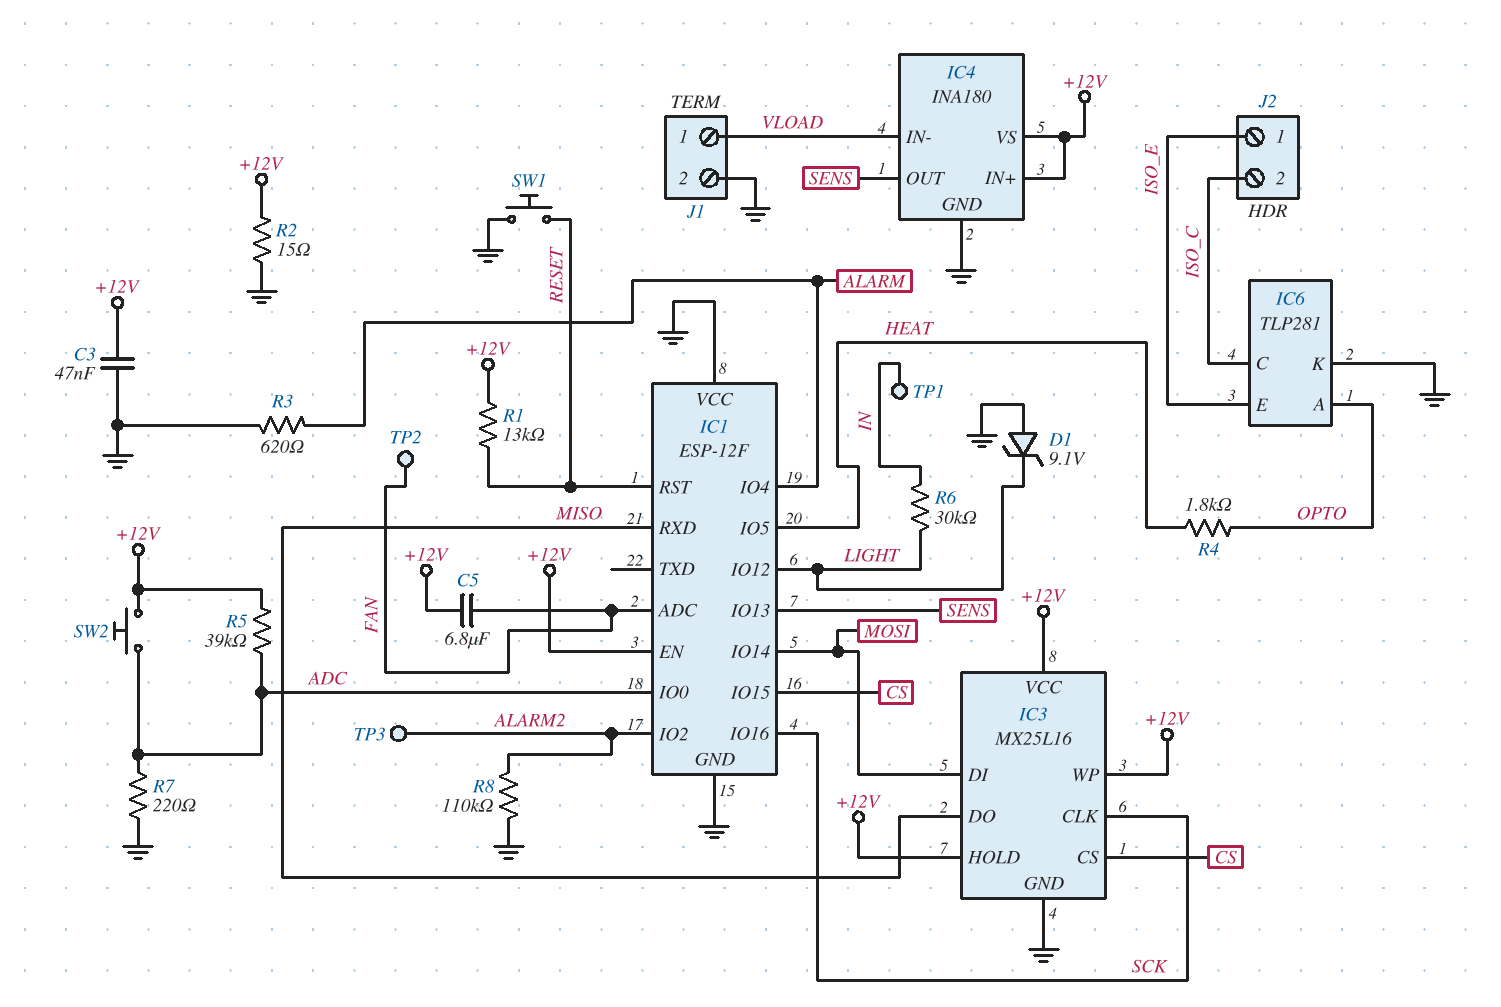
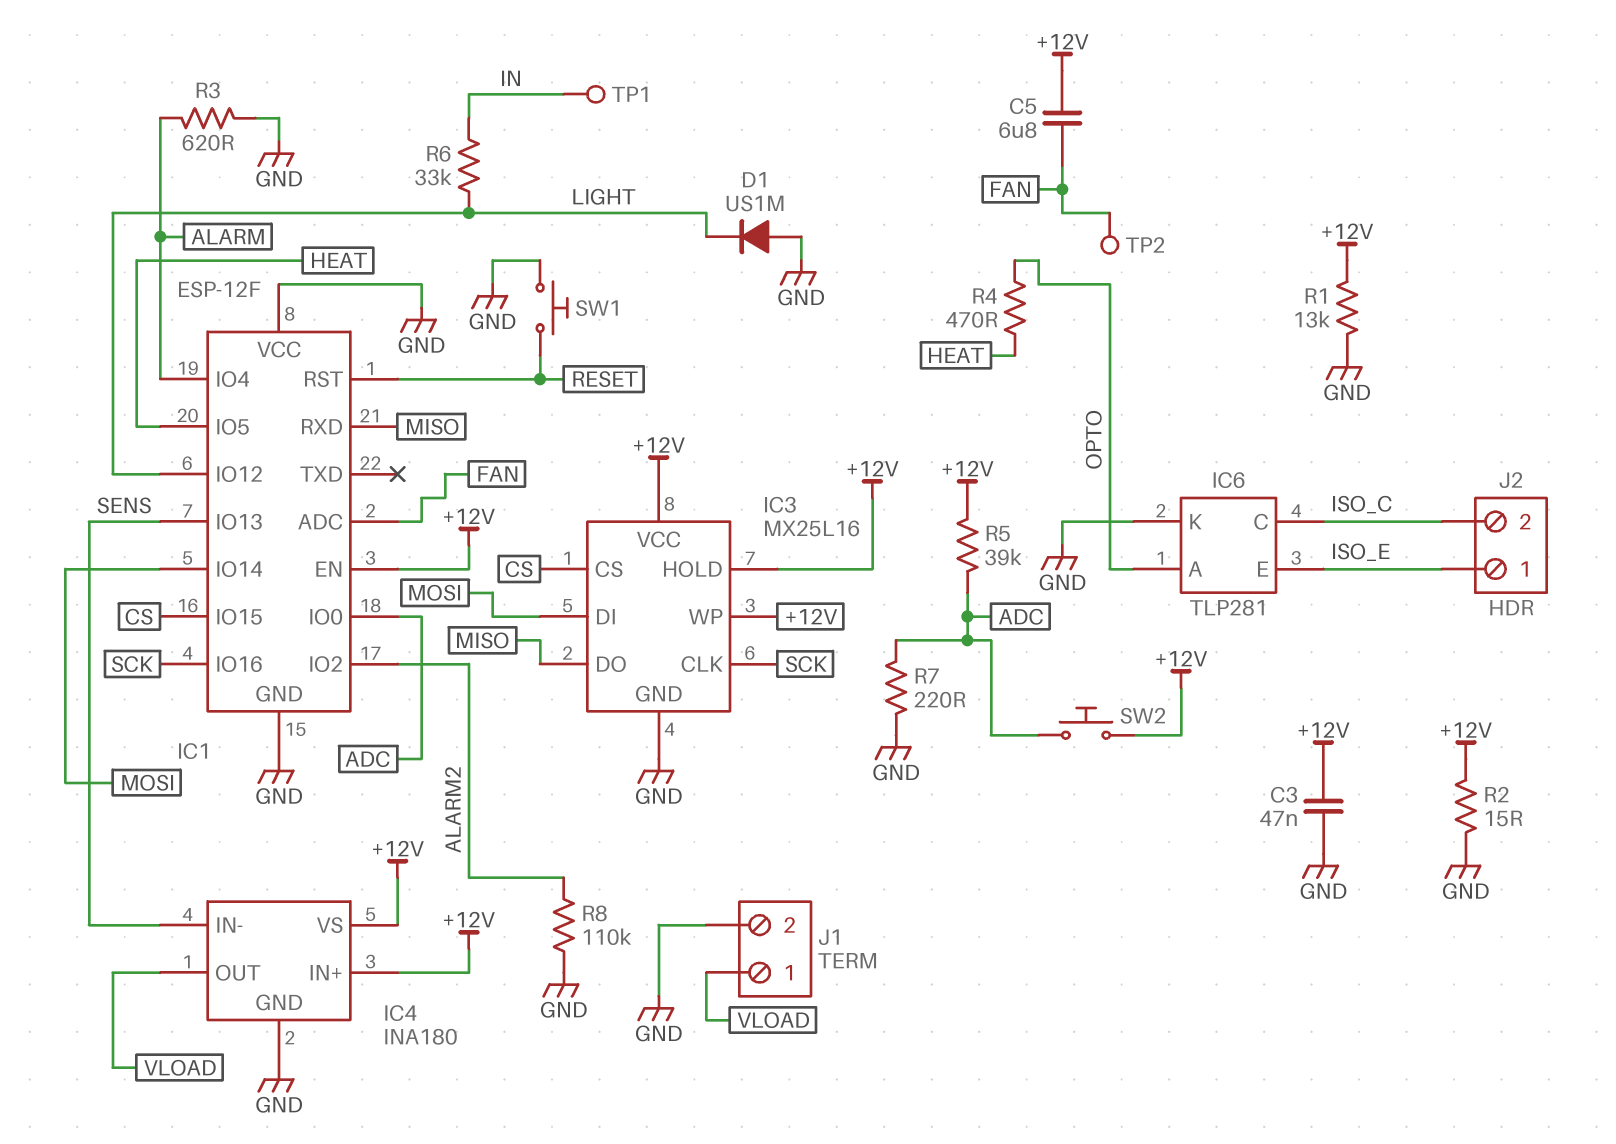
D1: zener 9.1V (A GND, K LIGHT) -> diode US1M (A GND, K LIGHT)
IC4 pin IN-: VLOAD -> SENS
IC4 pin OUT: SENS -> VLOAD
R1: 13k (+12V, RESET) -> 13k (+12V, GND)
R4: 1.8k (HEAT, OPTO) -> 470 (HEAT, OPTO)
R6: 30k (IN, LIGHT) -> 33k (IN, LIGHT)
TP3: test point (ALARM2) -> none

